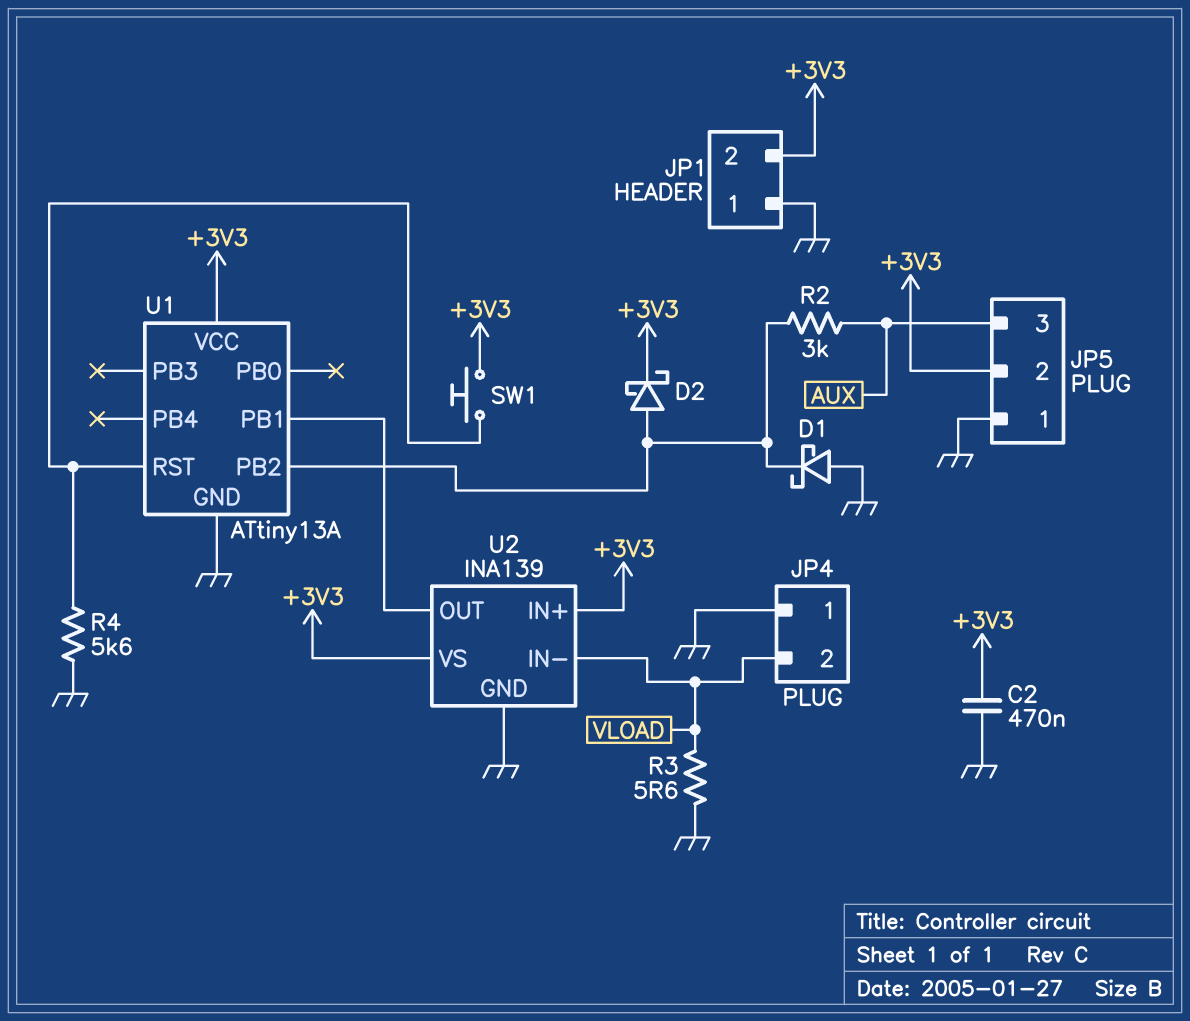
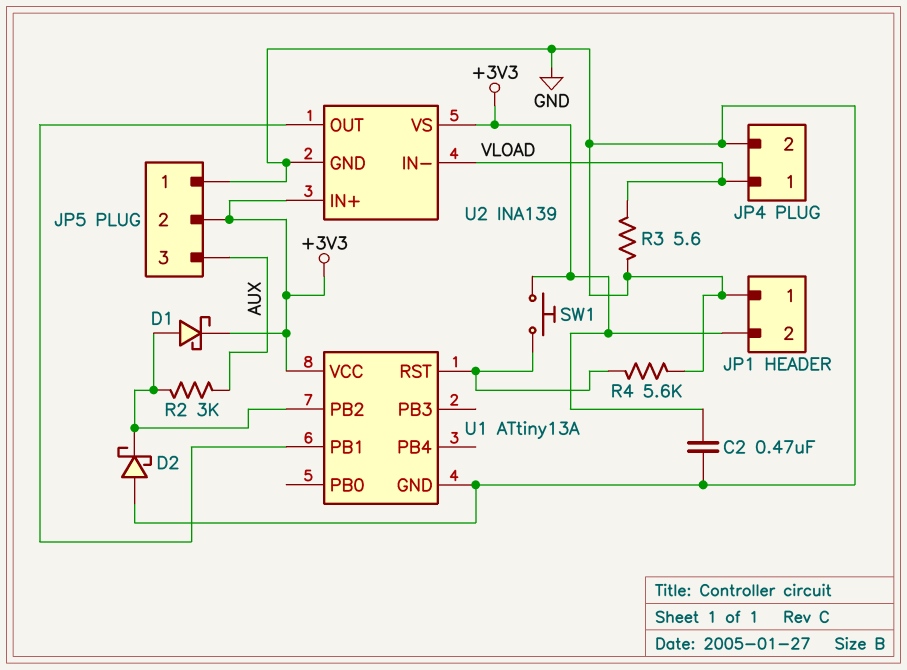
D1: schottky (A GND, K U1/PB2) -> schottky (A U1/PB2, K +3V3)
D2: schottky (A U1/PB2, K +3V3) -> schottky (A GND, K U1/PB2)
JP4 pin 1: GND -> VLOAD
JP4 pin 2: VLOAD -> GND

